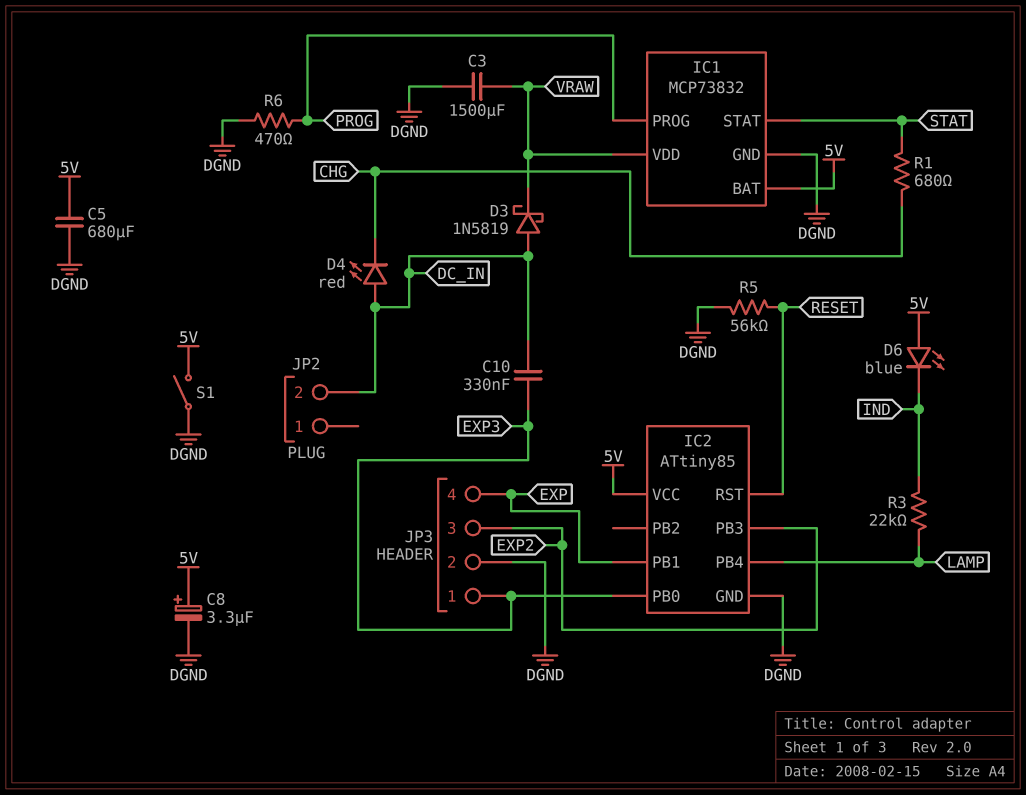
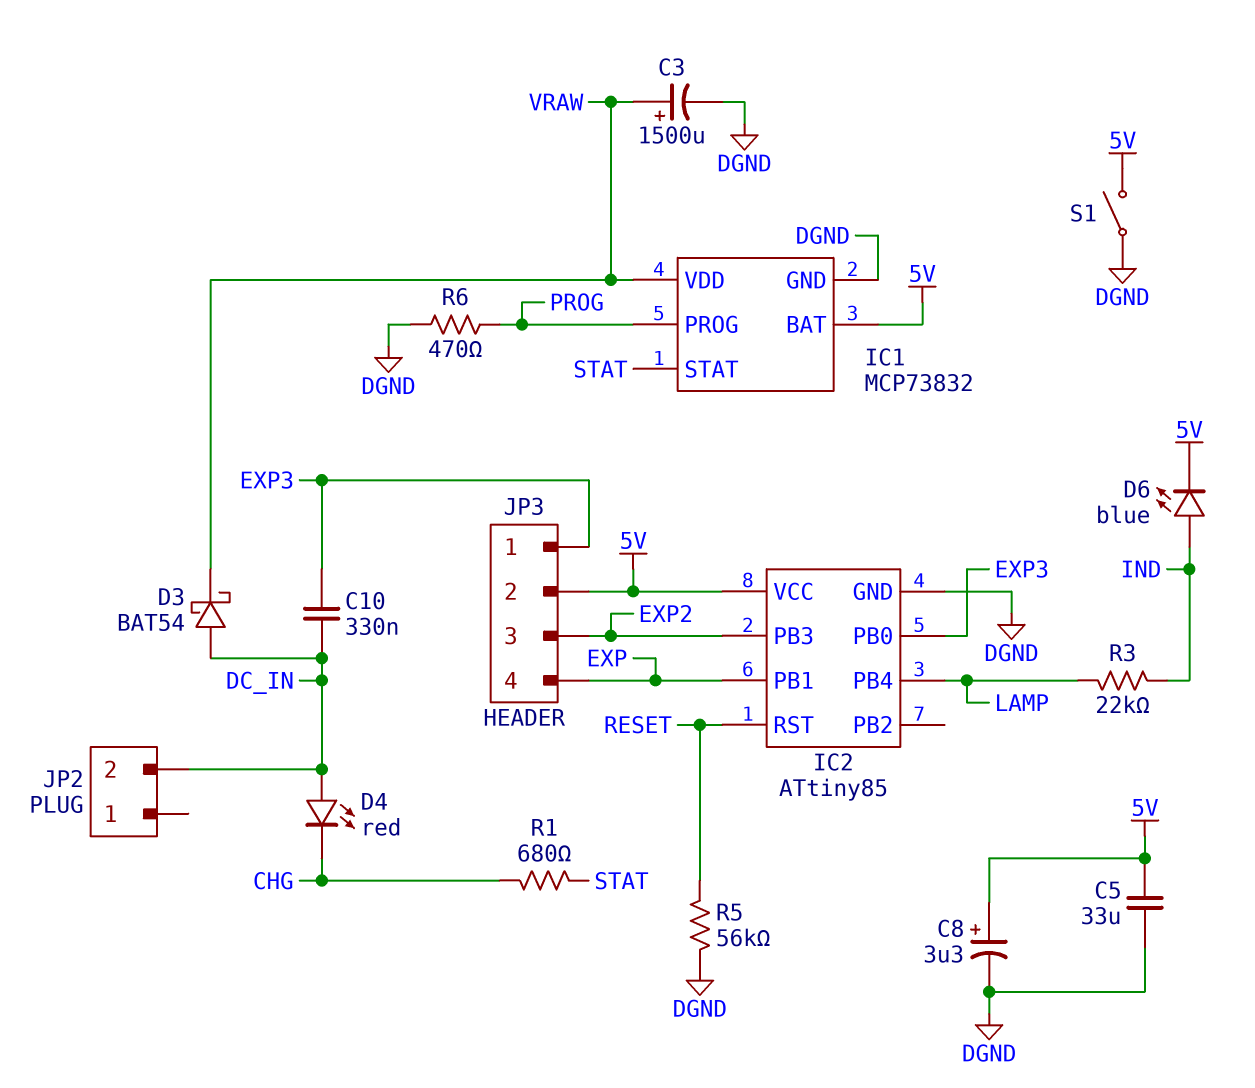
C3: 1500uF (DGND, VRAW) -> 1500uF (plus VRAW, minus DGND)
C5: 680uF (5V, DGND) -> 33uF (5V, DGND)
D3: schottky 1N5819 (A DC_IN, K VRAW) -> schottky BAT54 (A DC_IN, K VRAW)
D6: LED blue (A 5V, K IND) -> LED blue (A IND, K 5V)
JP3 pin 2: DGND -> 5V

